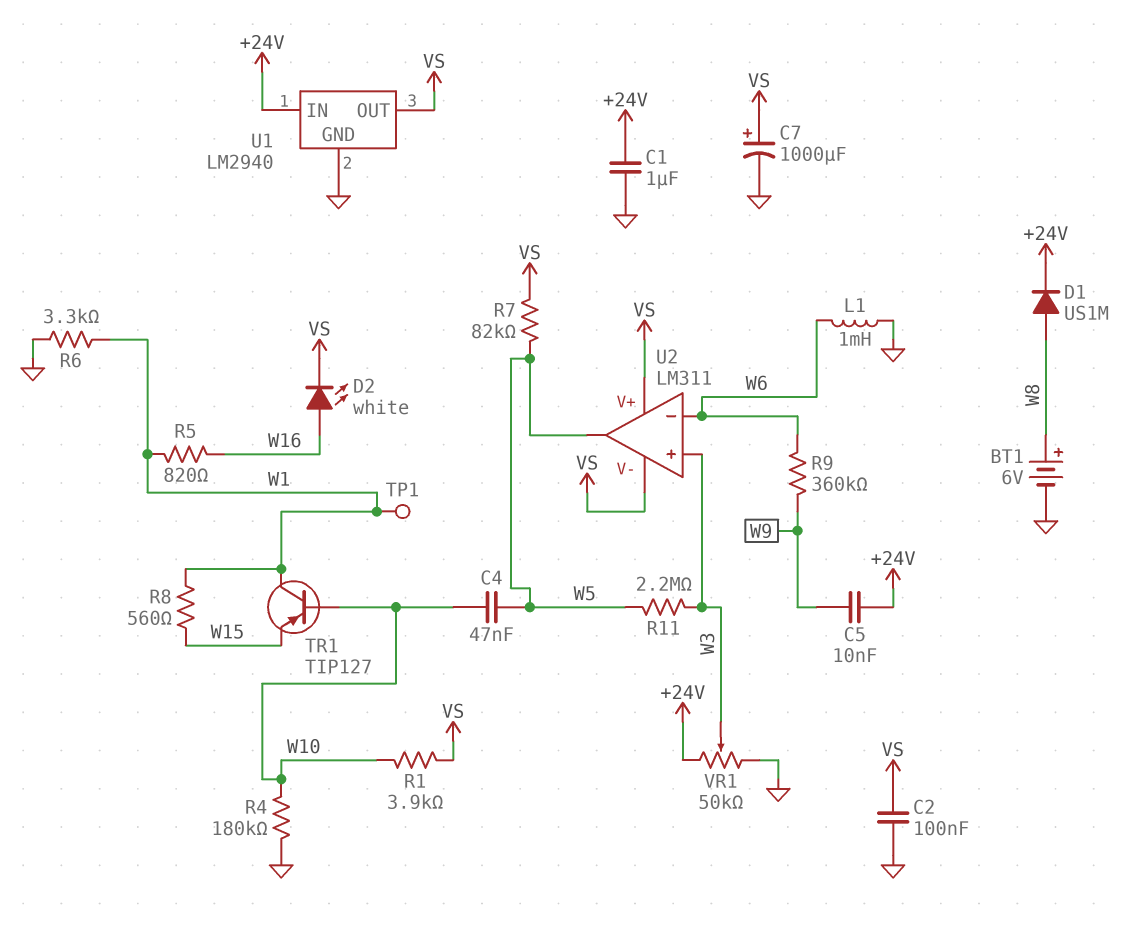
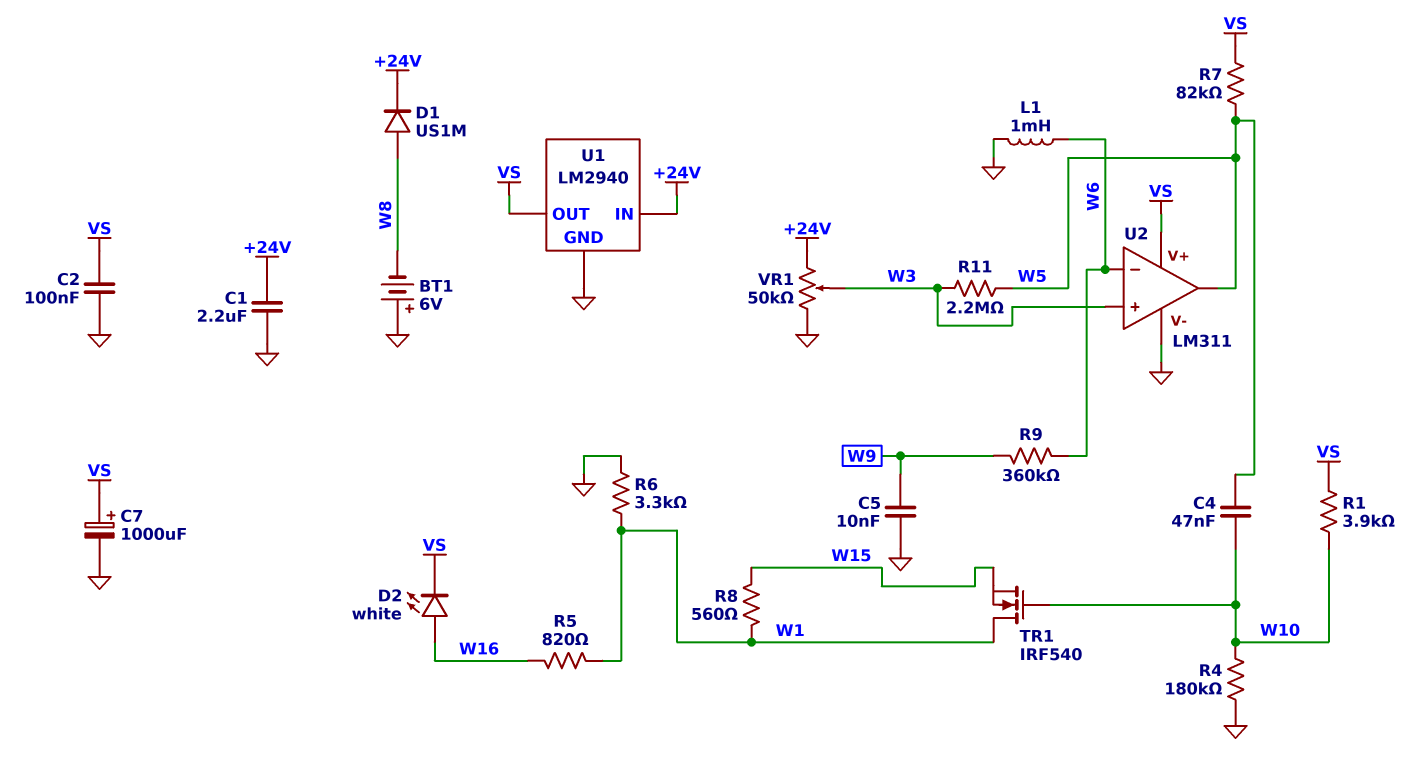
BT1: 6V (plus W8, minus GND) -> 6V (plus GND, minus W8)
C1: 1uF (+24V, GND) -> 2.2uF (+24V, GND)
C5: 10nF (+24V, W9) -> 10nF (GND, W9)
TP1: test point (W1) -> none
TR1: PNP TIP127 (B W10, C W1, E W15) -> NMOS IRF540 (G W10, D W1, S W15)
U2 pin V-: VS -> GND

